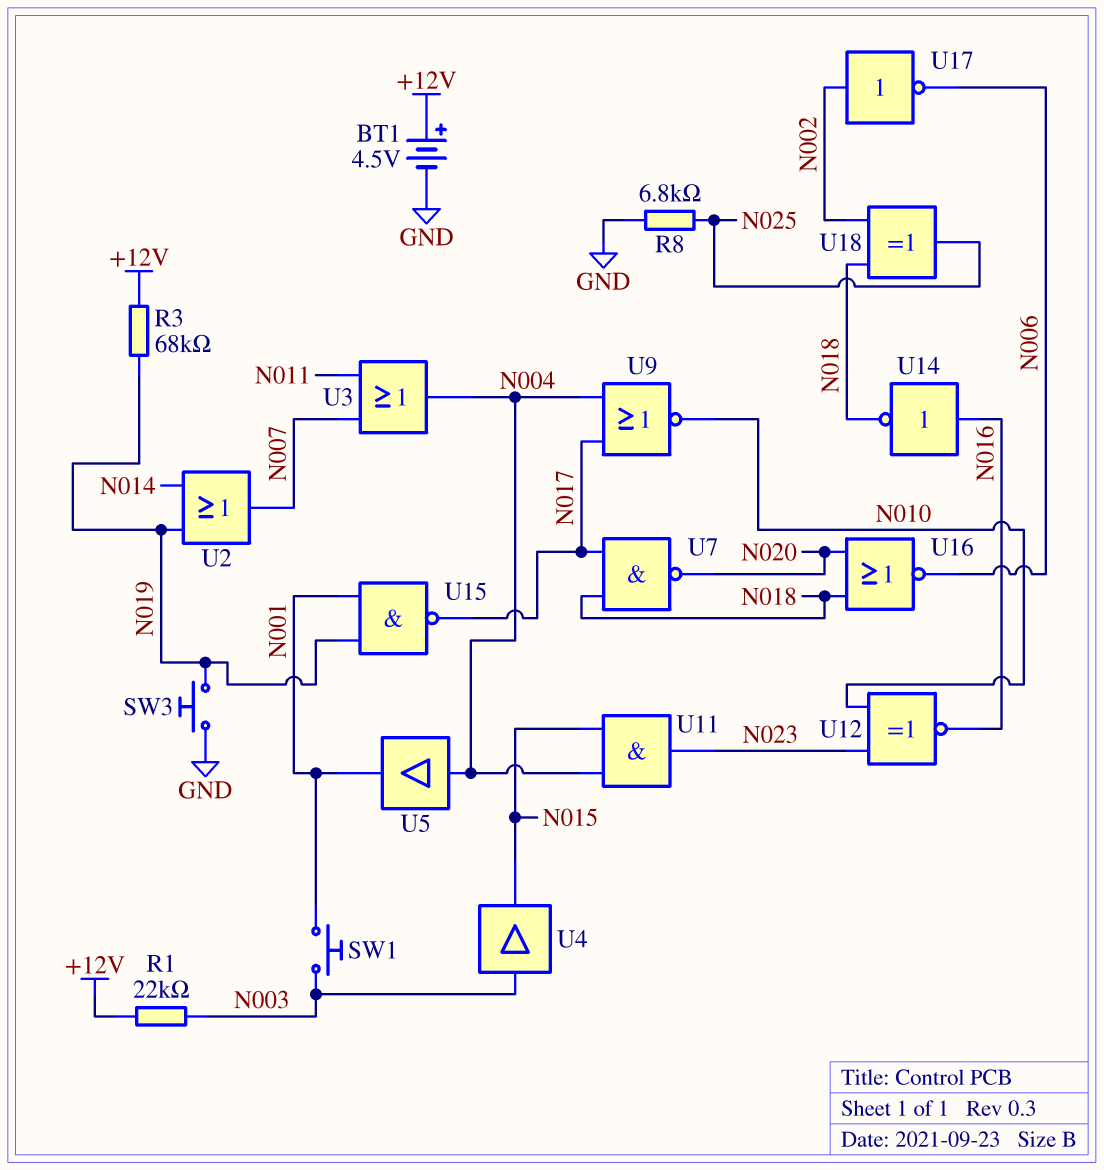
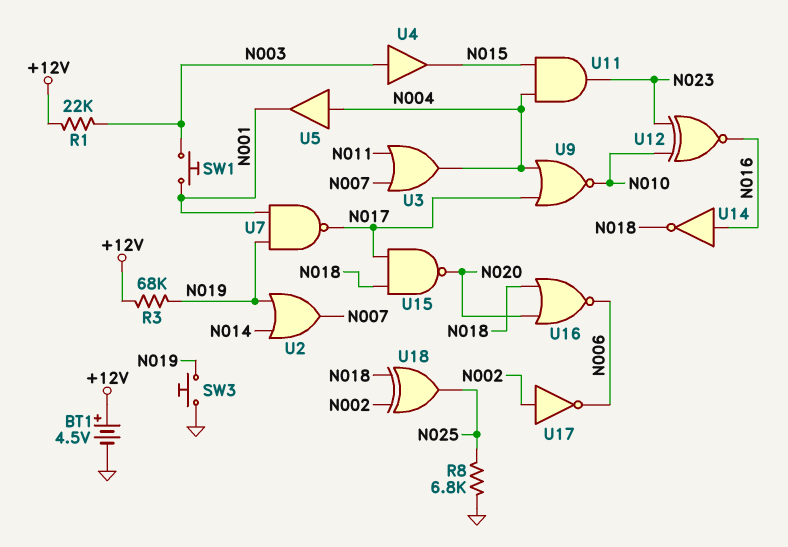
U7: NAND (in N017, in N018, out N020) -> NAND (in N001, in N019, out N017)
U15: NAND (in N001, in N019, out N017) -> NAND (in N017, in N018, out N020)

